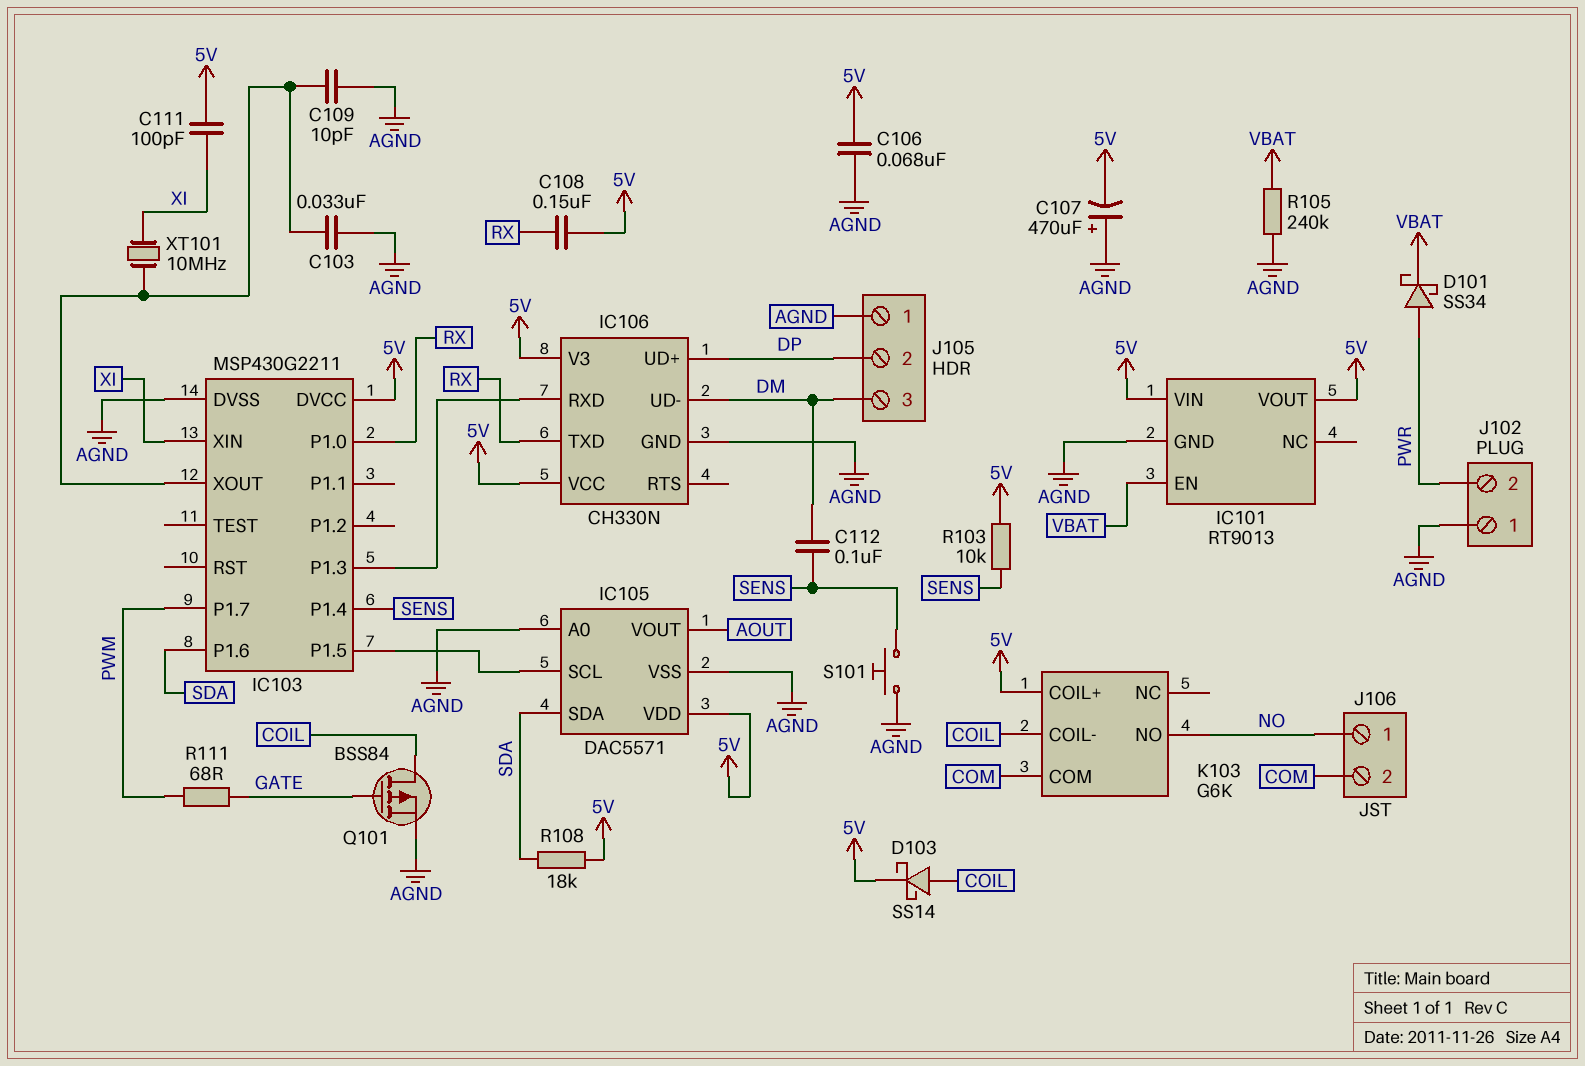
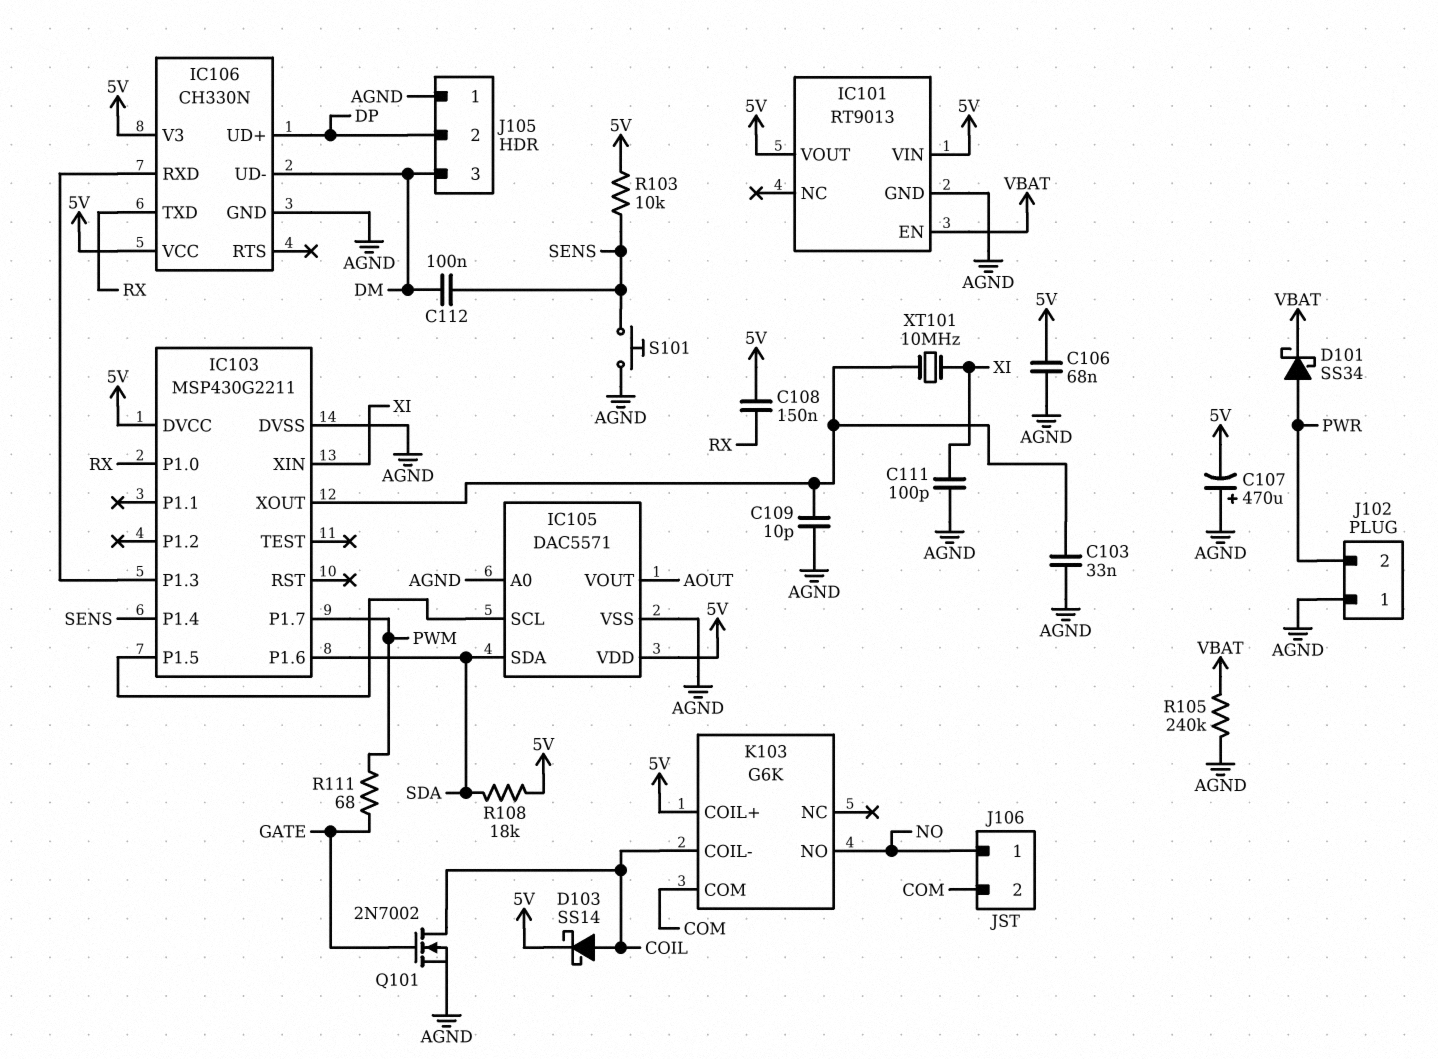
C111: 100pF (5V, XI) -> 100pF (AGND, XI)
Q101: PMOS BSS84 (G GATE, D COIL, S AGND) -> NMOS 2N7002 (G GATE, D COIL, S AGND)

